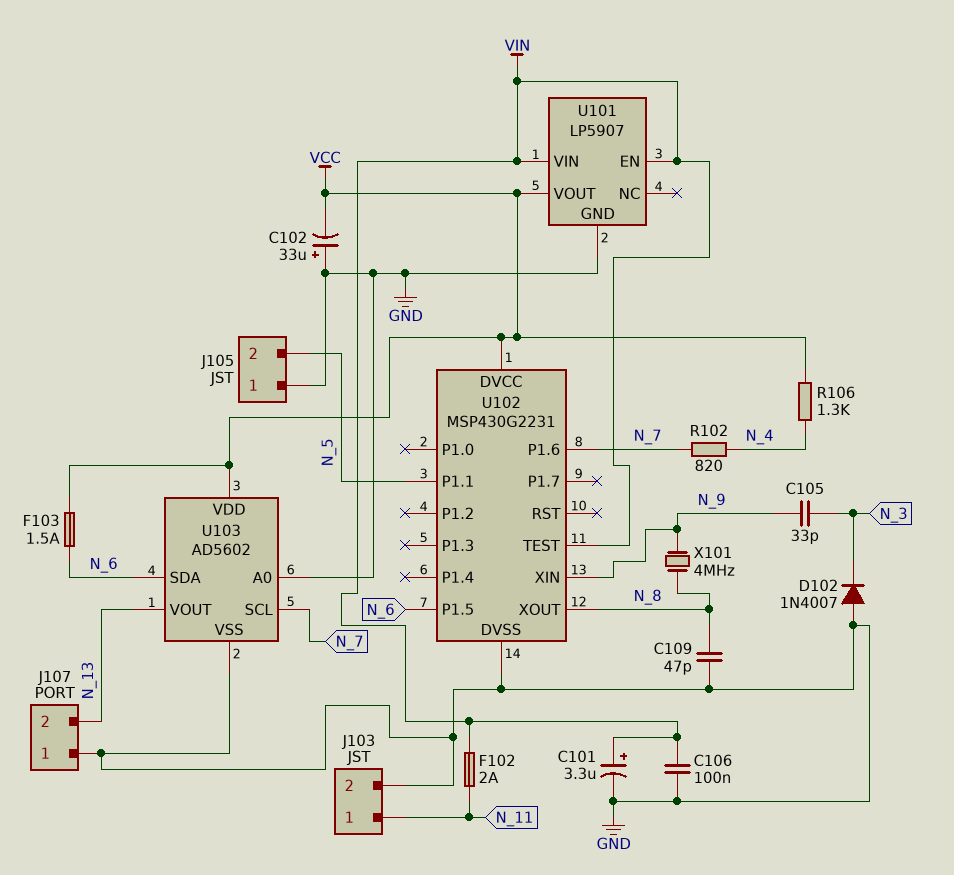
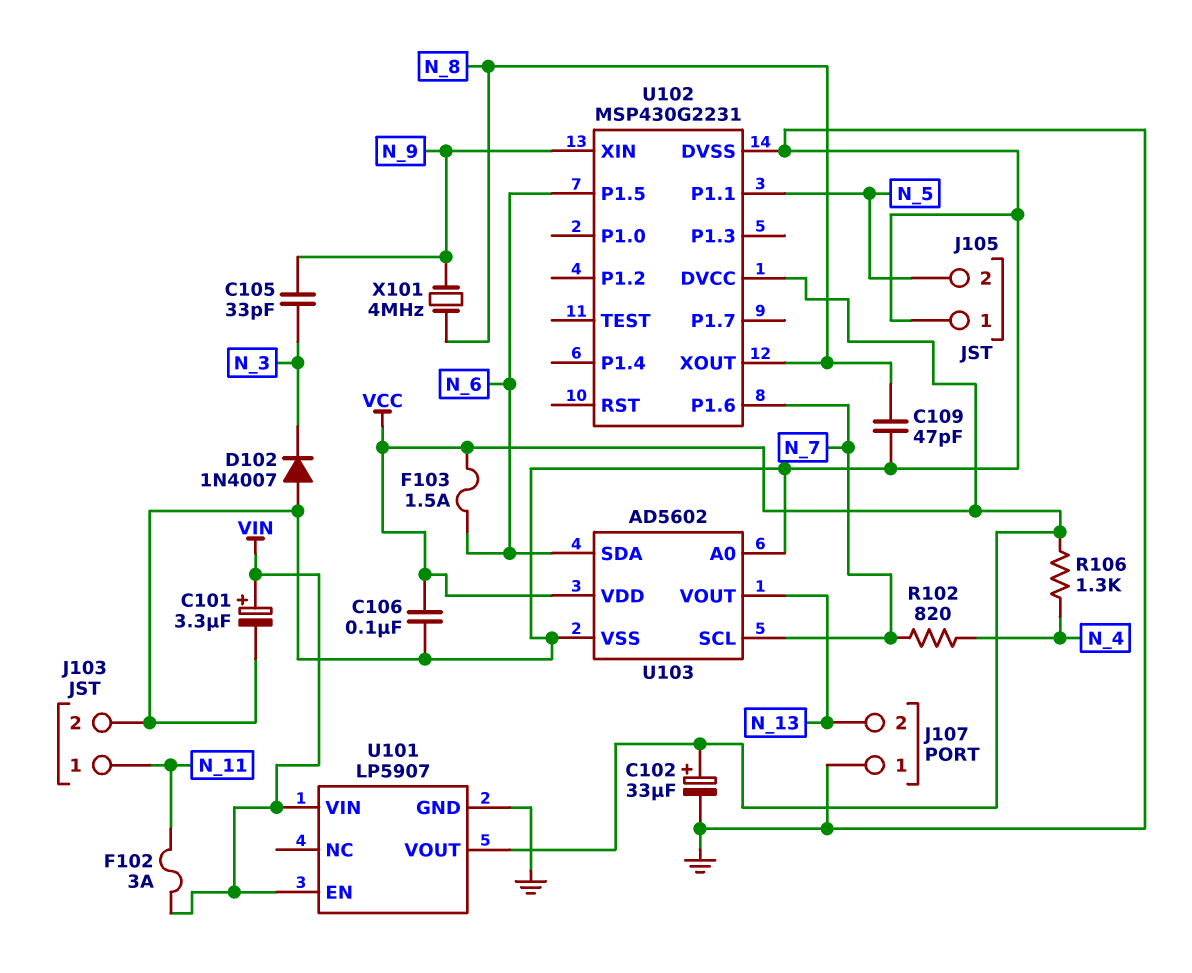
C102: 33uF (plus GND, minus VCC) -> 33uF (plus VCC, minus GND)
C106: 100nF (GND, VIN) -> 100nF (GND, VCC)
F102: 2A (N_11, VIN) -> 3A (N_11, VIN)
U102 pin TEST: VIN -> none

